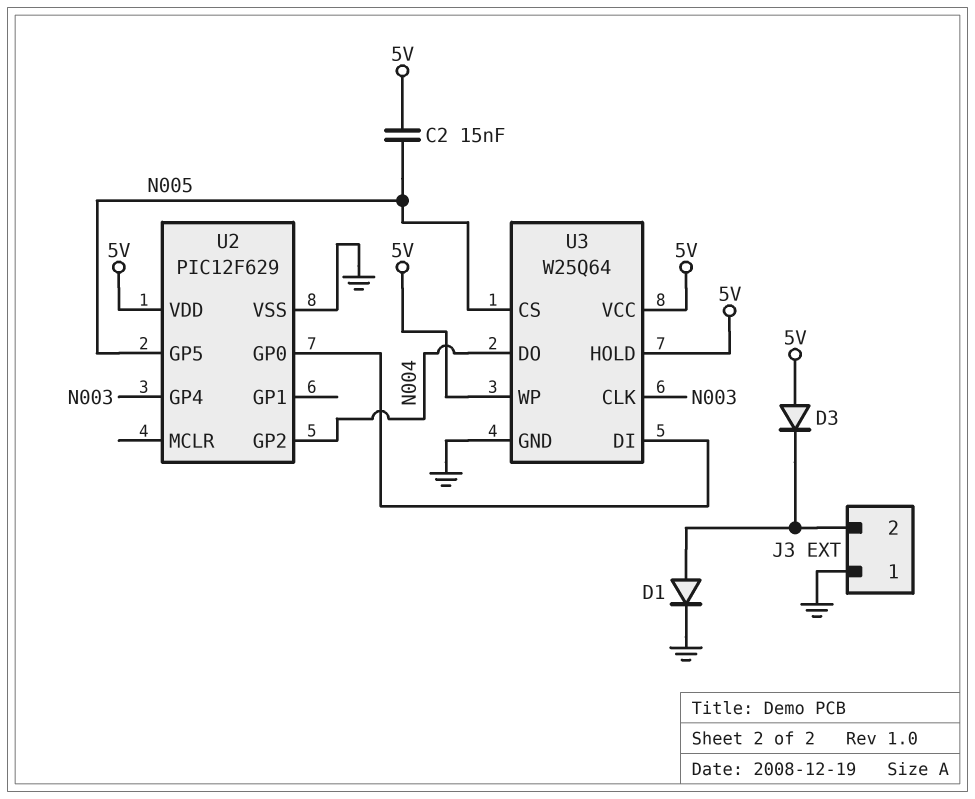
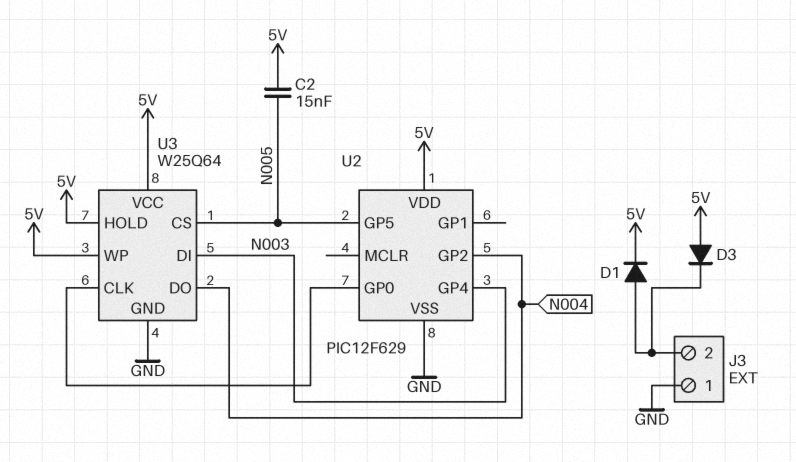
D1: diode (A J3/2, K GND) -> diode (A J3/2, K 5V)
U3 pin CLK: N003 -> U2/GP0
U3 pin DI: U2/GP0 -> N003

